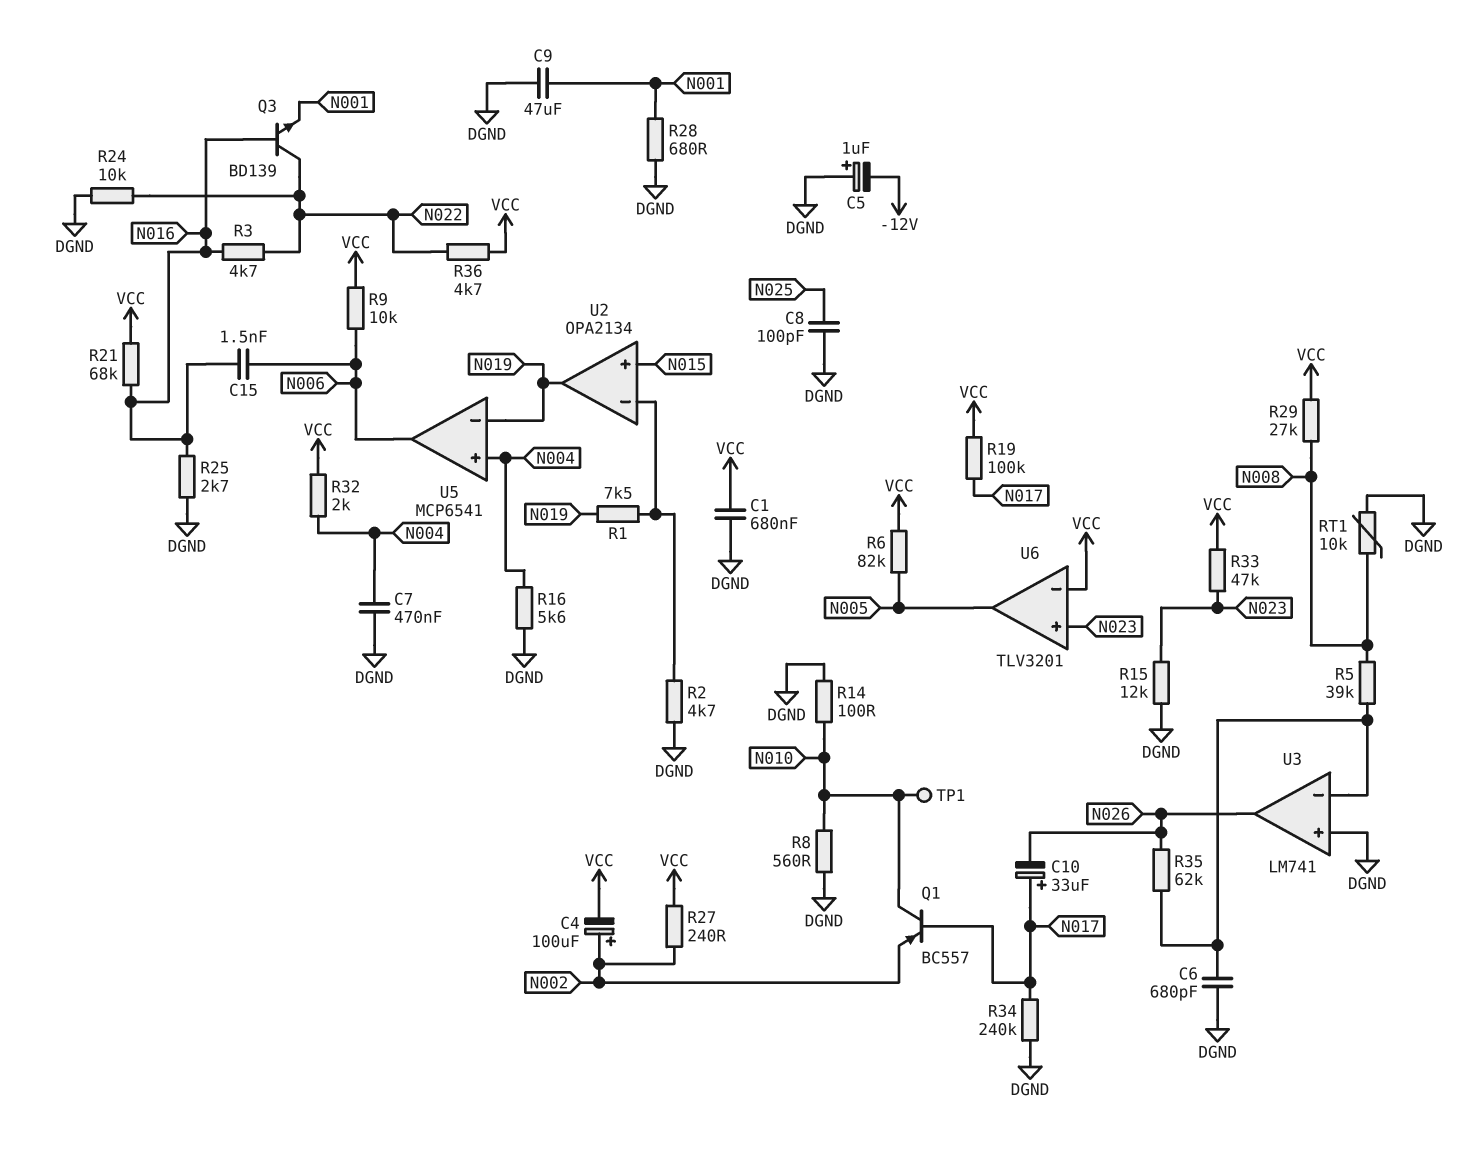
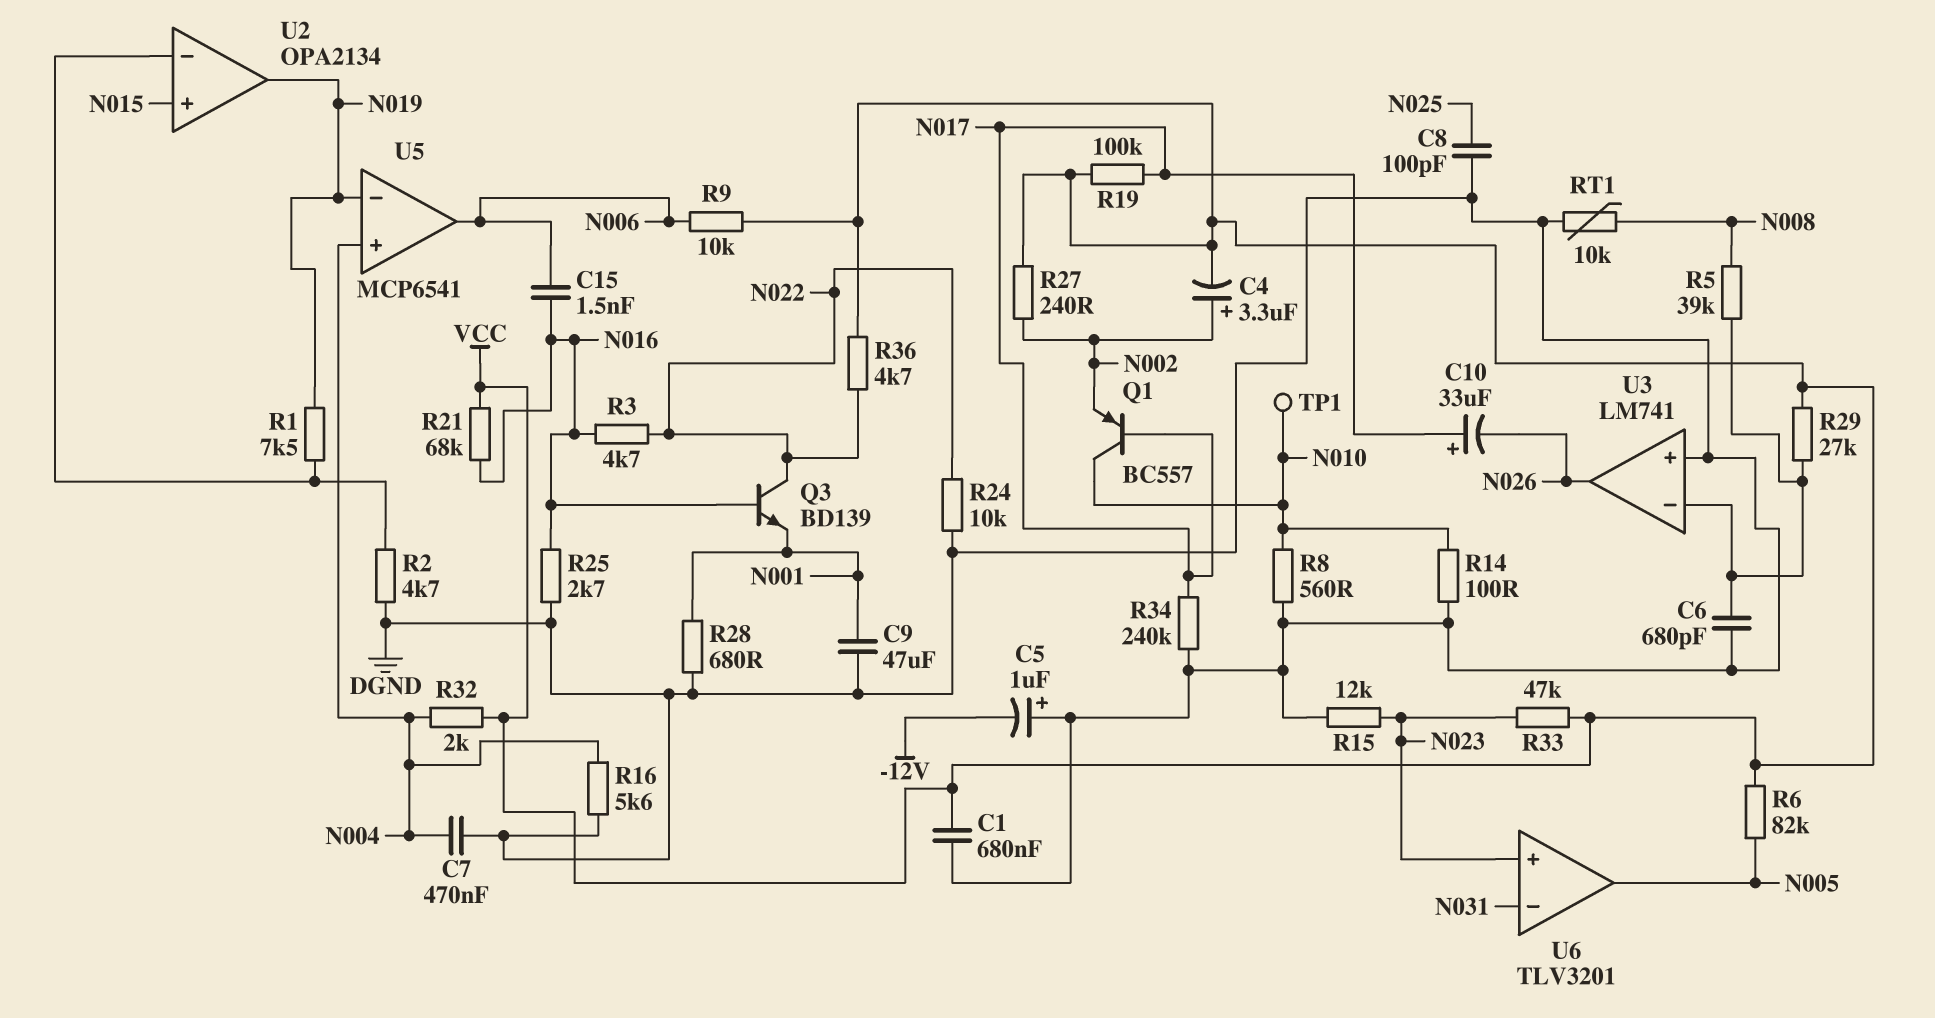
C4: 100uF (plus N002, minus VCC) -> 3.3uF (plus N002, minus VCC)
R29: 27k (N008, VCC) -> 27k (U3/in-, VCC)
R35: 62k (N026, U3/in-) -> none
U6 pin in-: VCC -> N031

